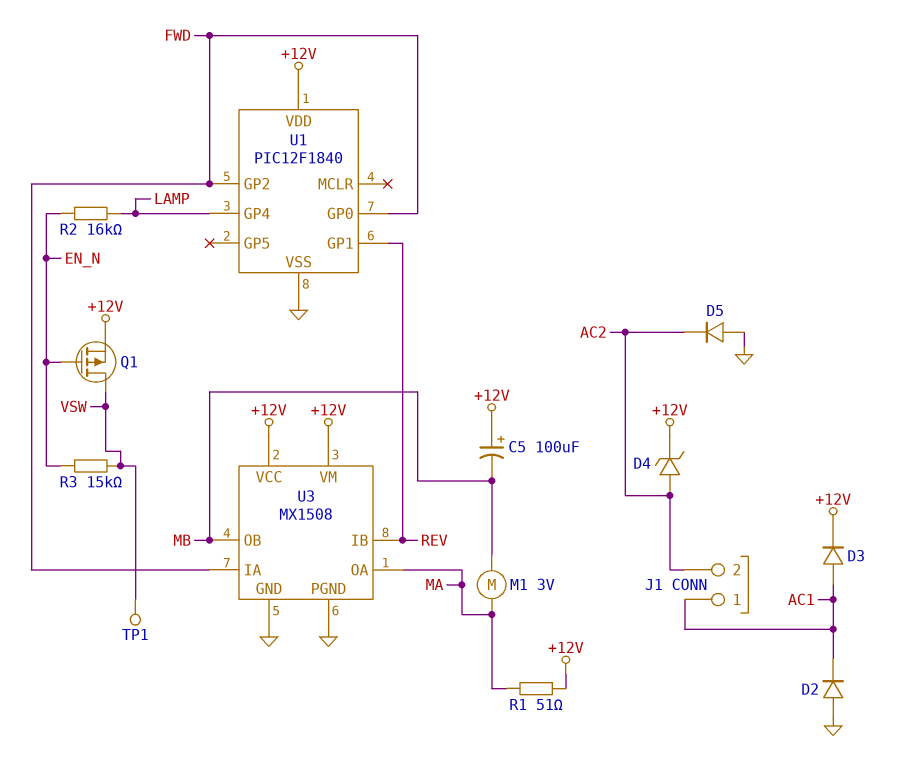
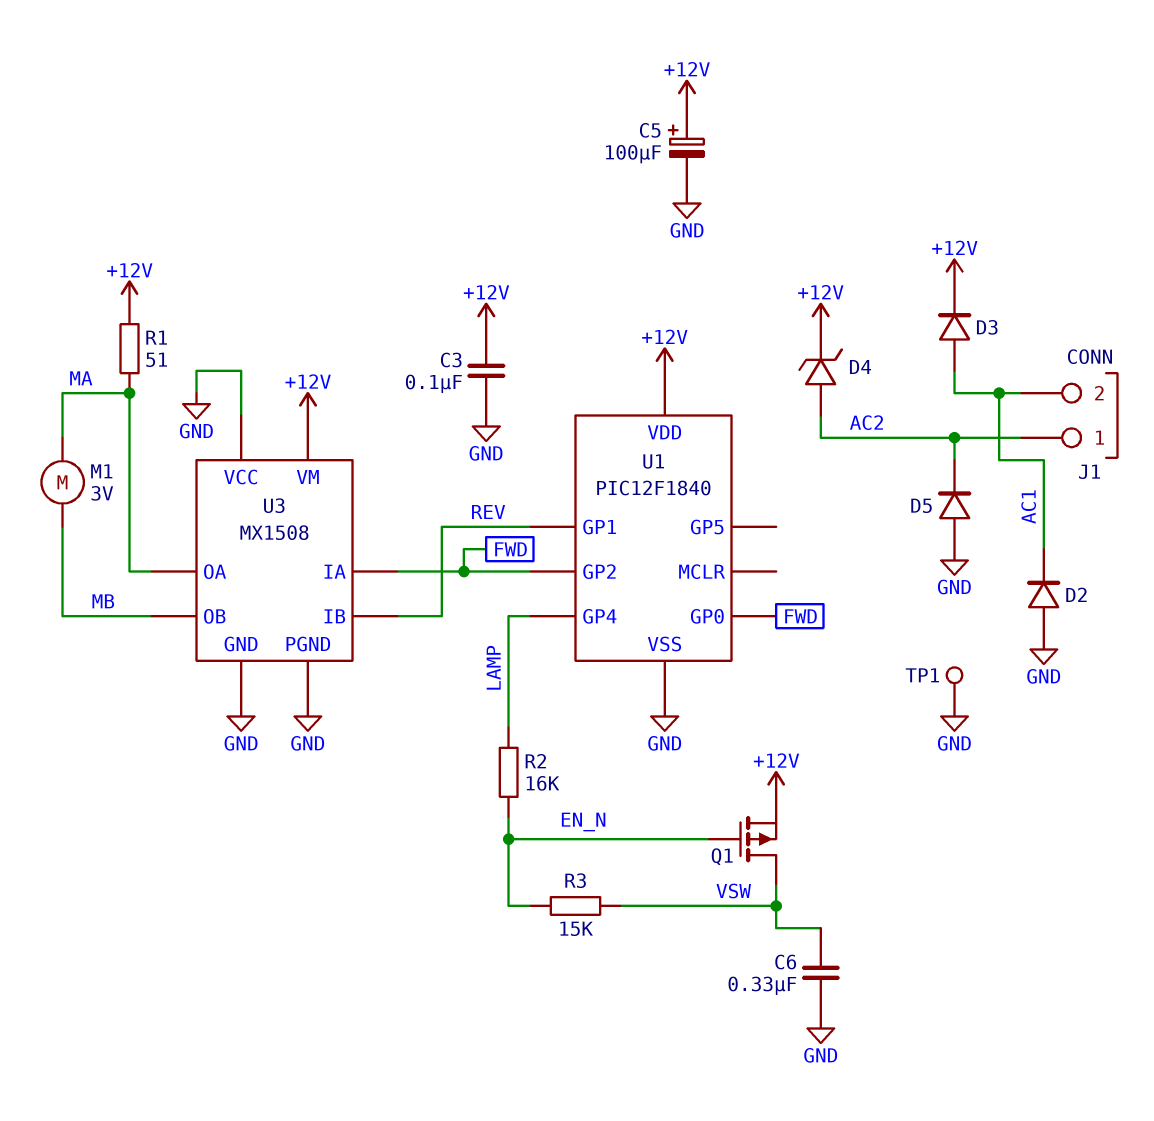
C3: none -> 100nF (+12V, GND)
C5: 100uF (plus +12V, minus MB) -> 100uF (plus +12V, minus GND)
C6: none -> 330nF (GND, VSW)
J1 pin 1: AC1 -> AC2
J1 pin 2: AC2 -> AC1
TP1: test point (VSW) -> test point (GND)
U3 pin VCC: +12V -> GND

